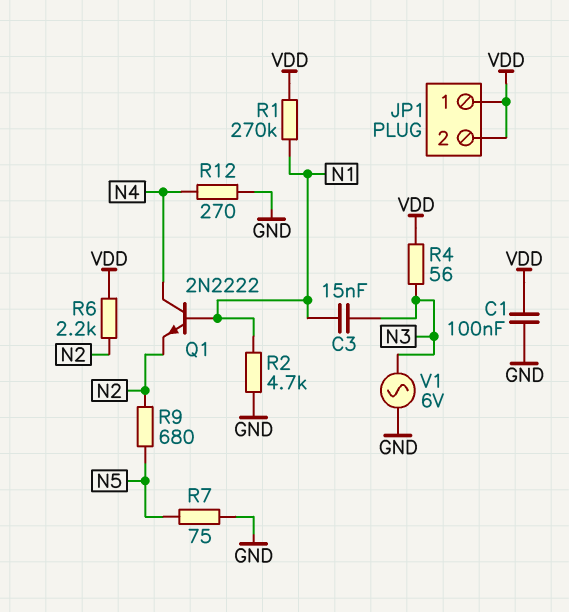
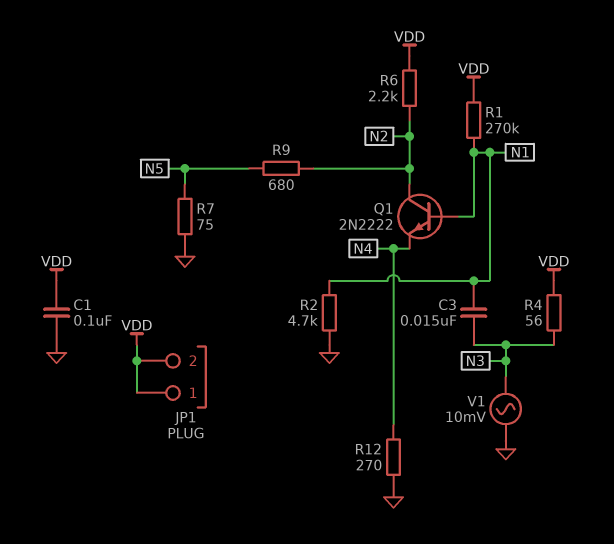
Q1: NPN 2N2222 (B N1, C N4, E N2) -> NPN 2N2222 (B N1, C N2, E N4)
V1: AC 6V (GND, N3) -> AC 10mV (GND, N3)

